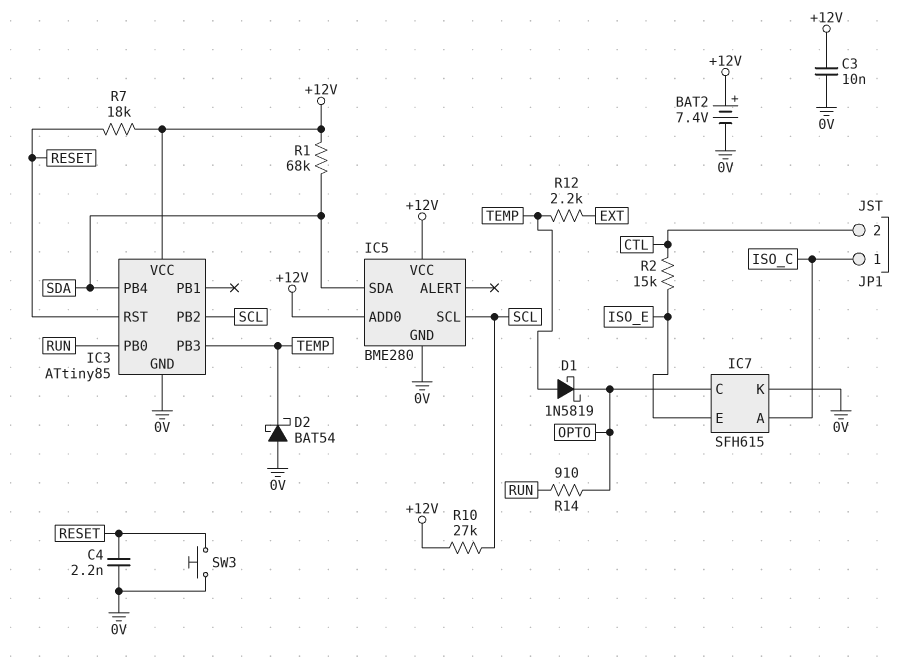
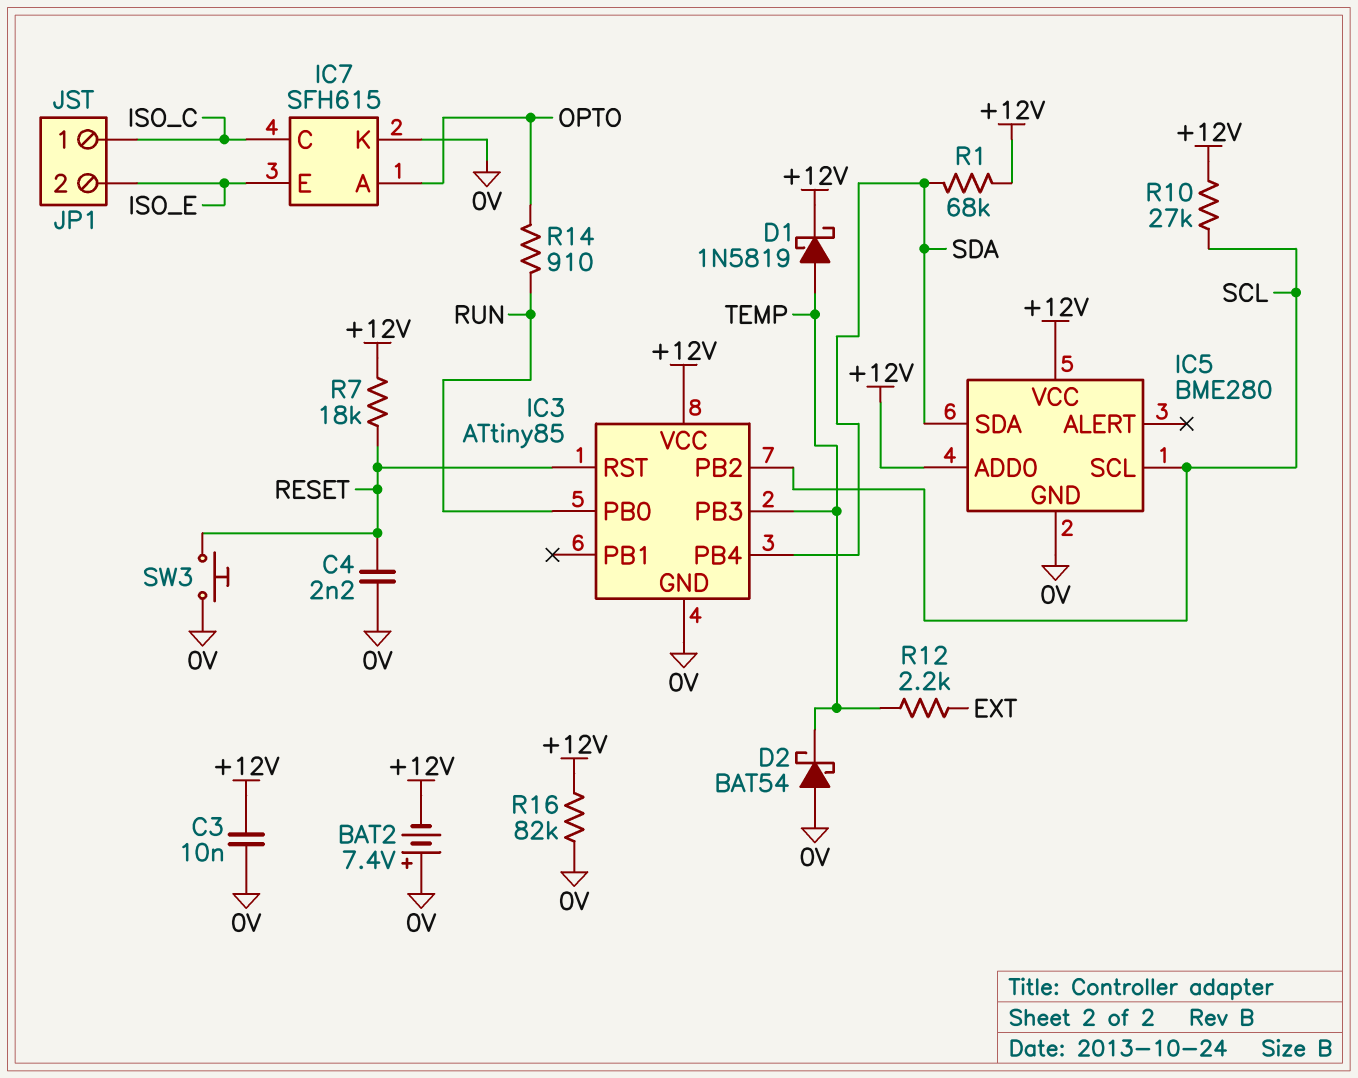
BAT2: 7.4V (plus +12V, minus 0V) -> 7.4V (plus 0V, minus +12V)
D1: schottky 1N5819 (A TEMP, K OPTO) -> schottky 1N5819 (A TEMP, K +12V)
IC7 pin A: ISO_C -> OPTO
IC7 pin C: OPTO -> ISO_C
JP1 pin 2: CTL -> ISO_E
R2: 15k (CTL, ISO_E) -> none
R16: none -> 82k (+12V, 0V)

